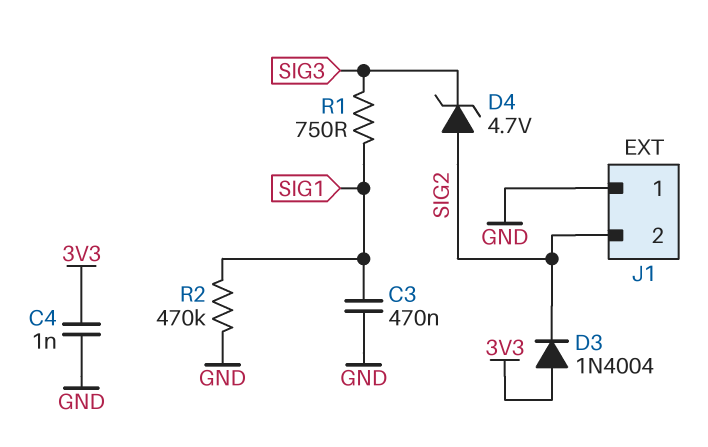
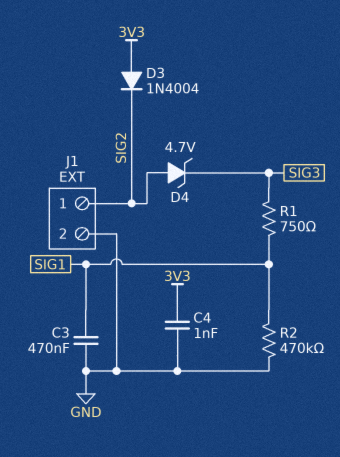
J1 pin 1: GND -> SIG2
J1 pin 2: SIG2 -> GND

